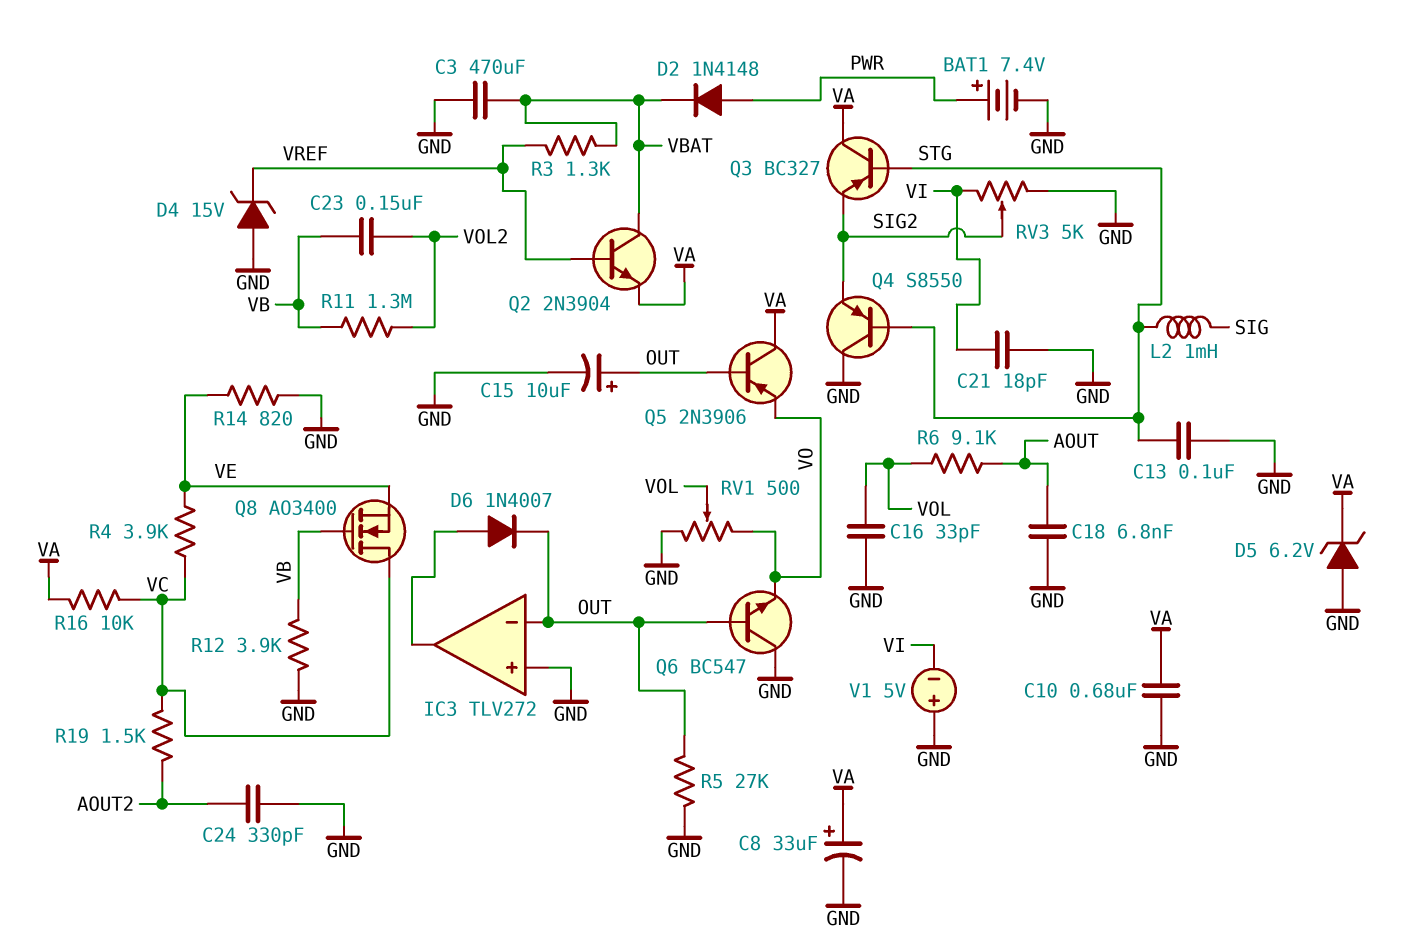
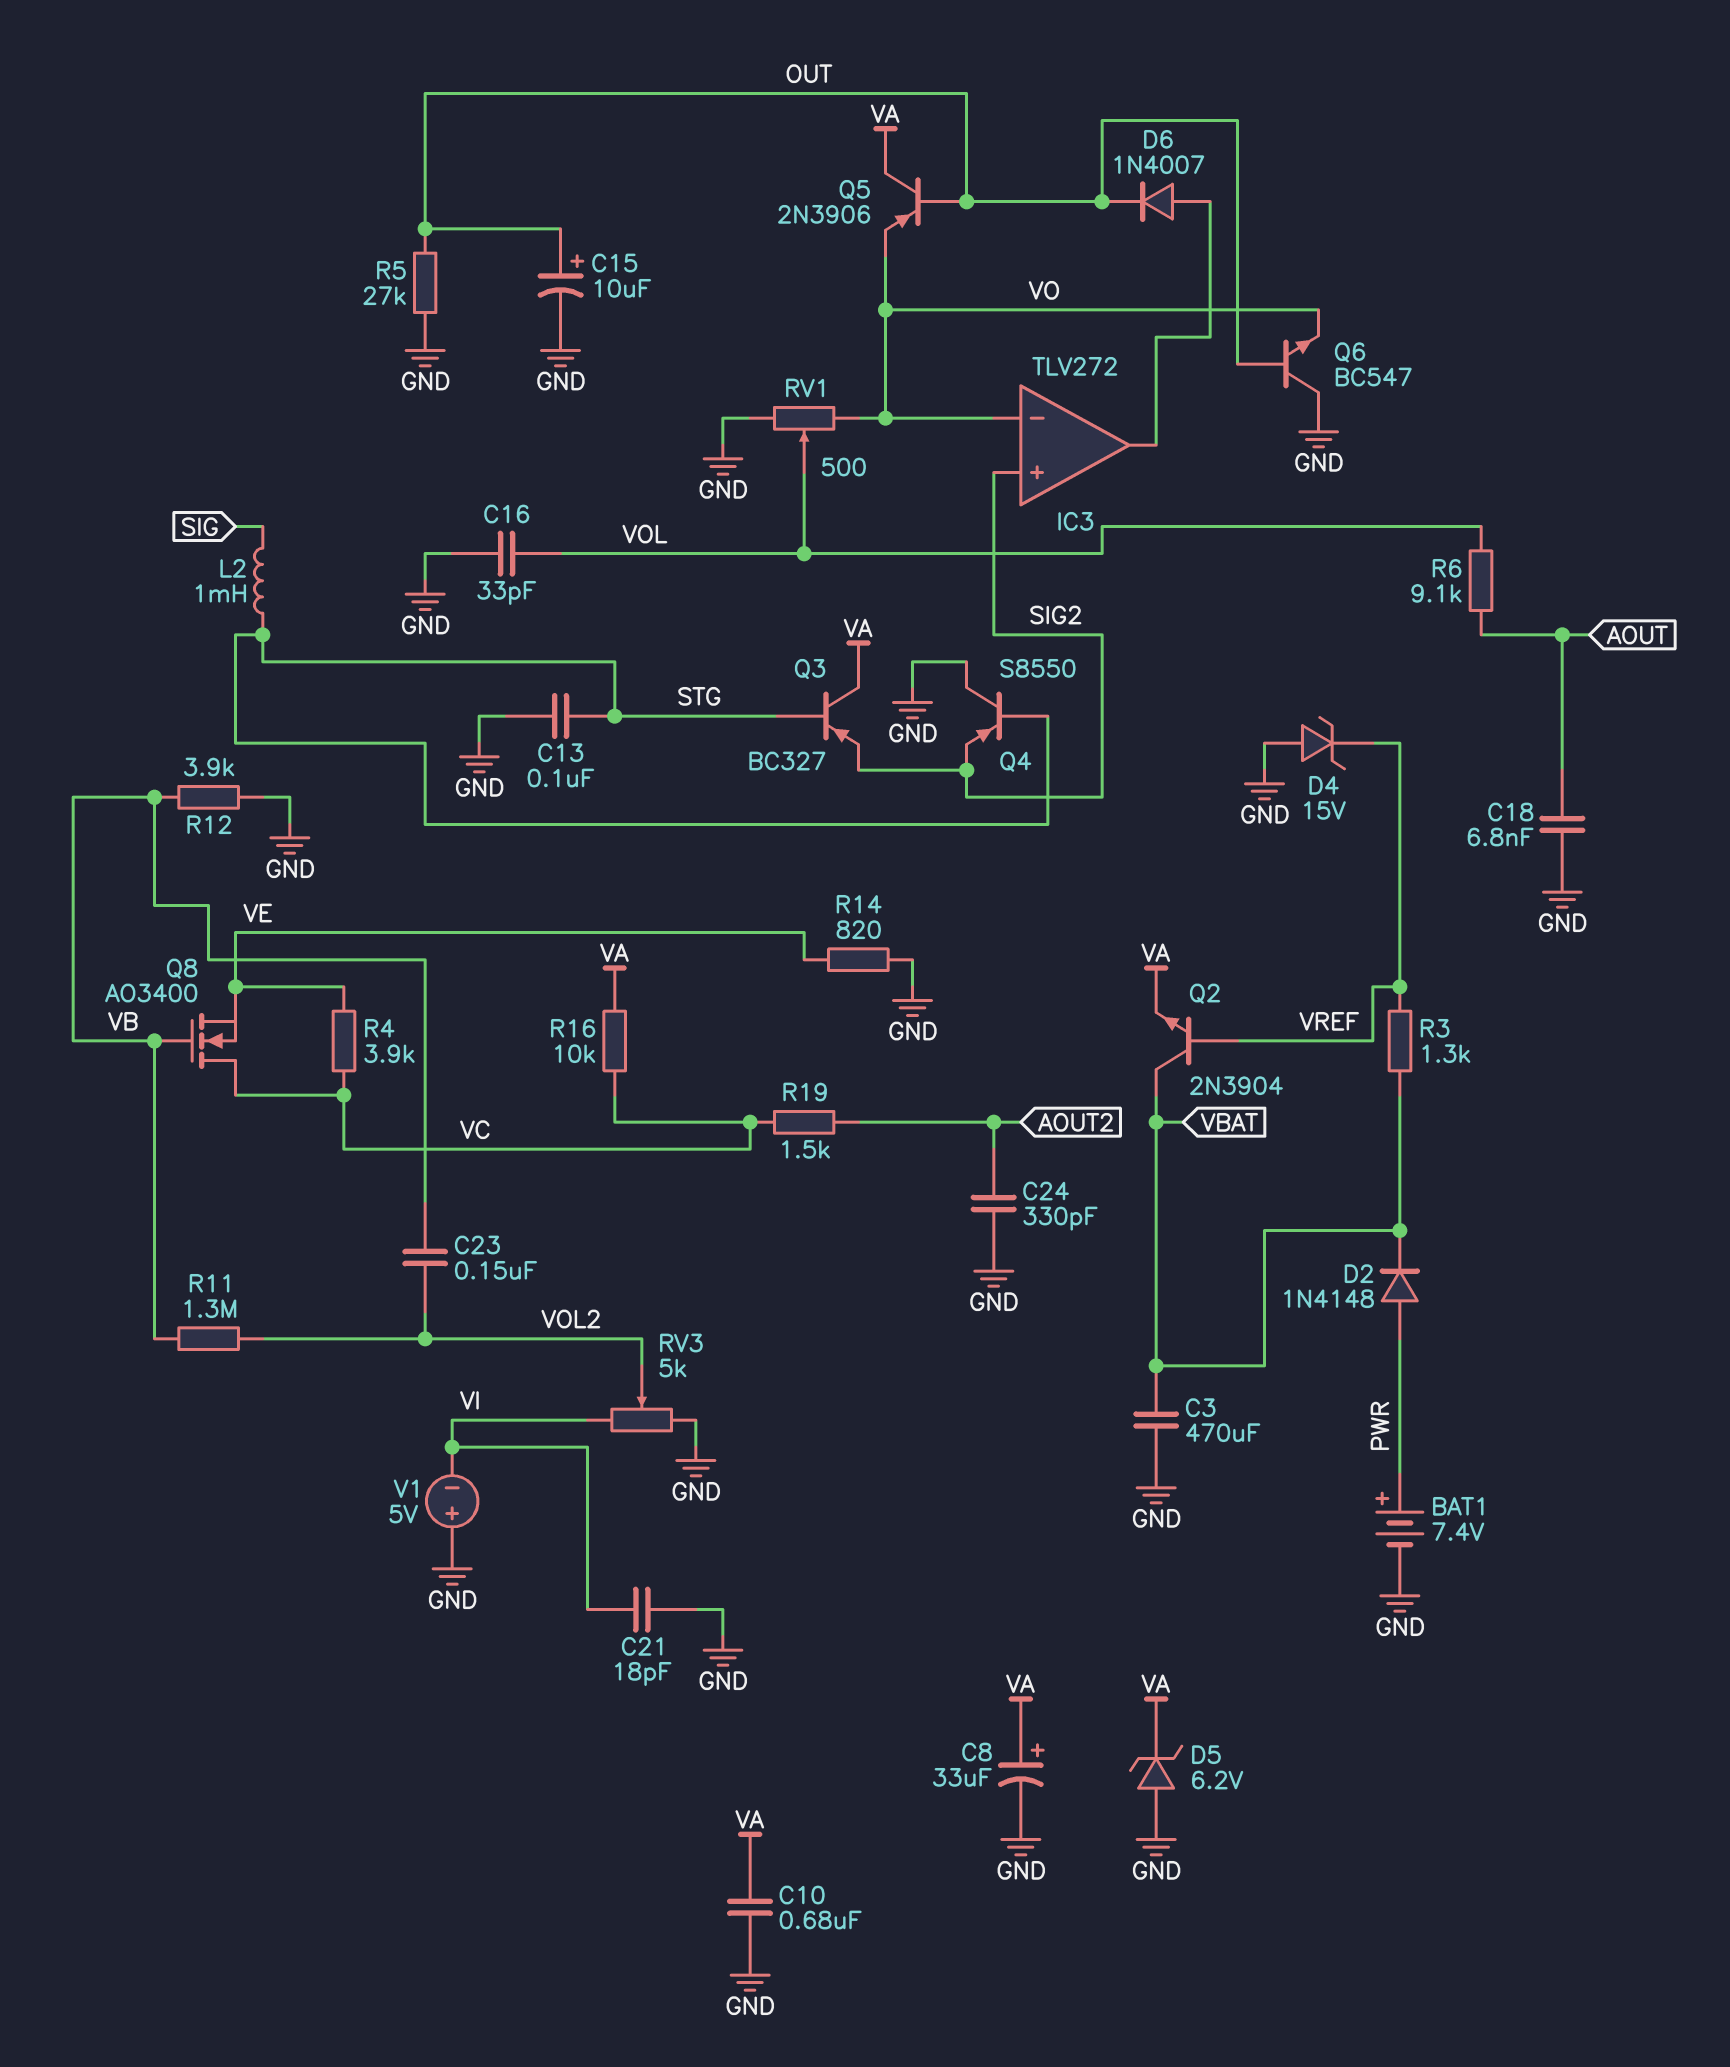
IC3 pin in+: GND -> SIG2
IC3 pin in-: OUT -> VO
RV3: 5k (GND, VI, wiper SIG2) -> 5k (GND, VI, wiper VOL2)

